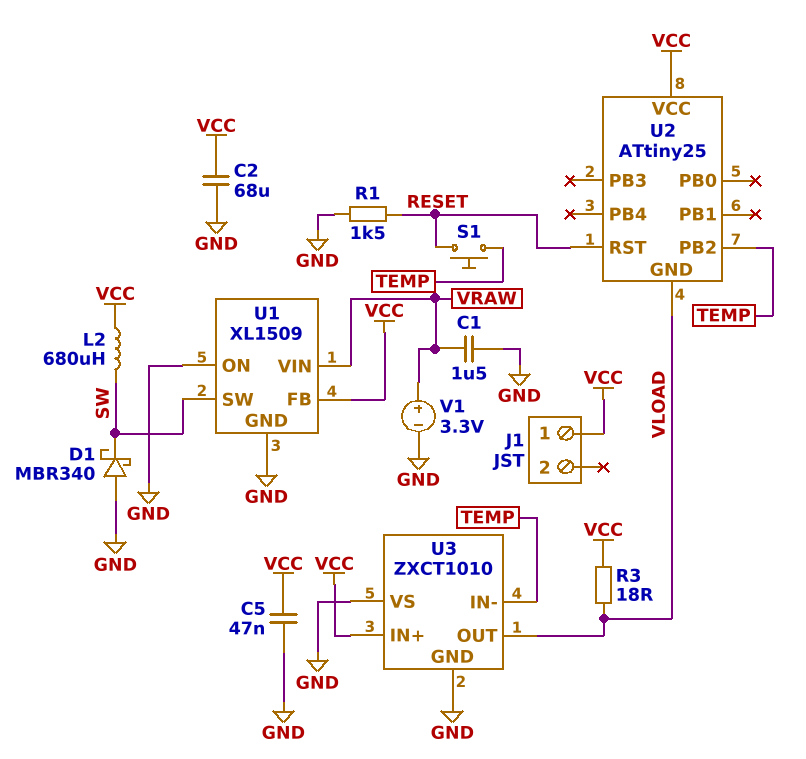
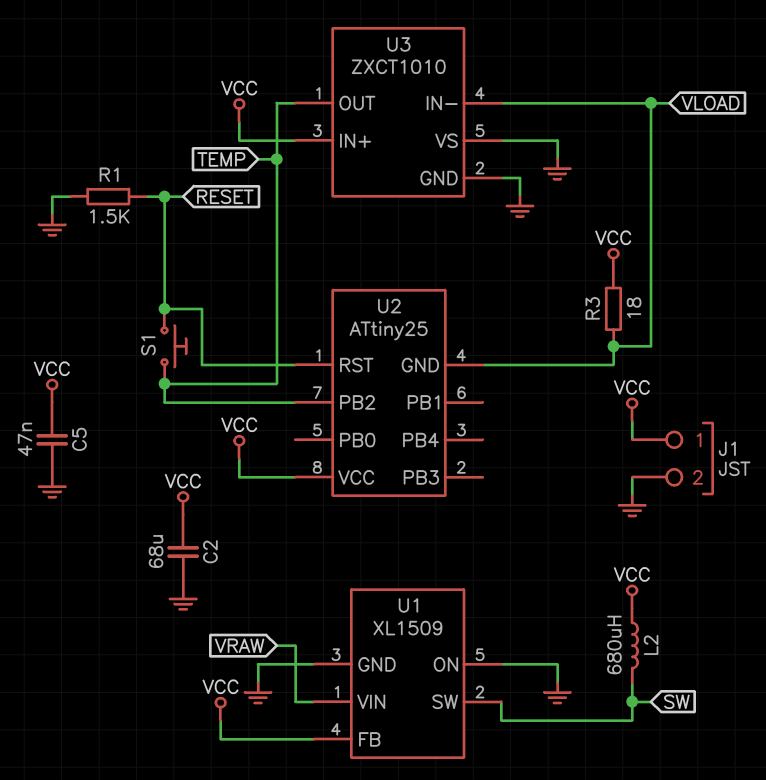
C1: 1.5uF (GND, VRAW) -> none
D1: schottky MBR340 (A GND, K SW) -> none
J1 pin 2: none -> GND
U3 pin IN-: TEMP -> VLOAD
U3 pin OUT: VLOAD -> TEMP
V1: 3.3V (plus VRAW, minus GND) -> none

